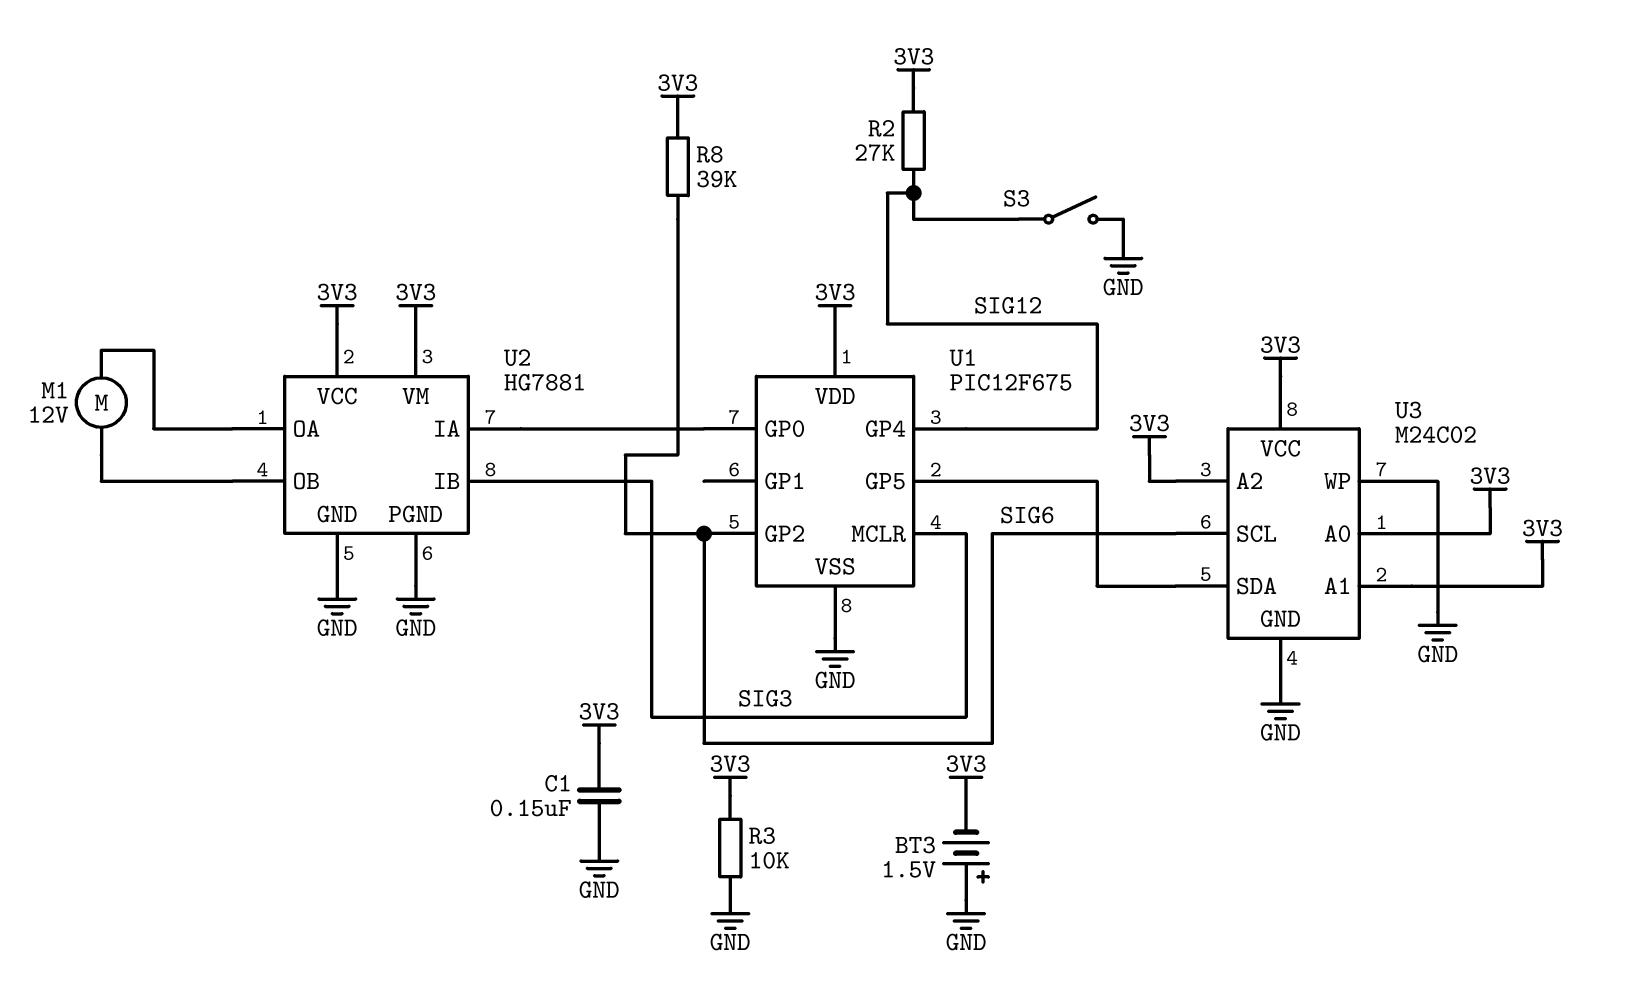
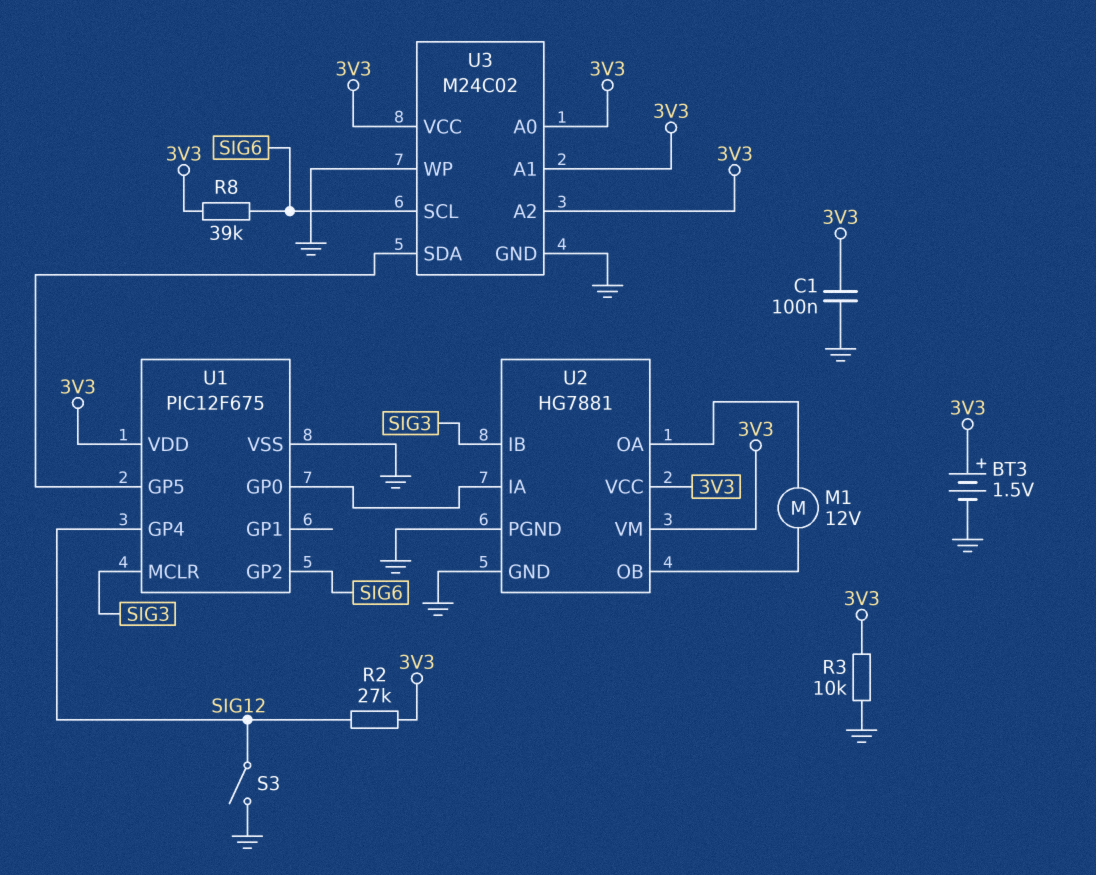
BT3: 1.5V (plus GND, minus 3V3) -> 1.5V (plus 3V3, minus GND)
C1: 150nF (3V3, GND) -> 100nF (3V3, GND)

